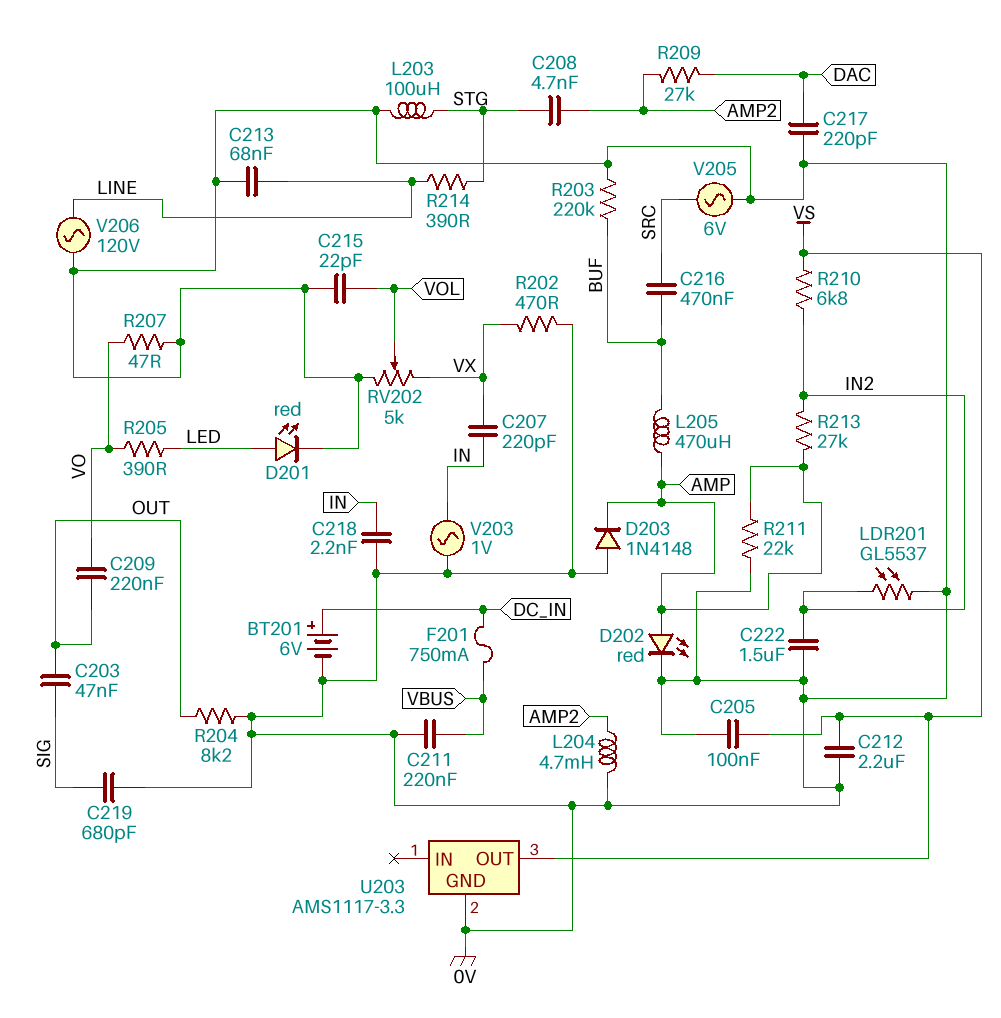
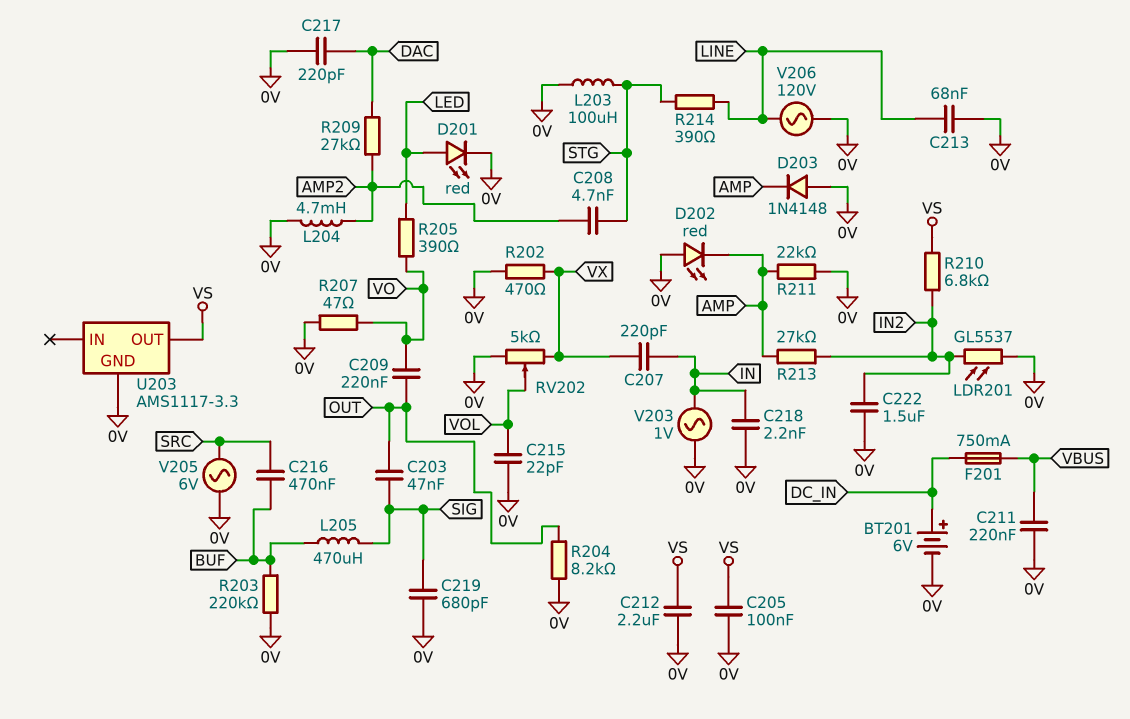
D202: LED red (A AMP, K 0V) -> LED red (A 0V, K AMP)
L205: 470uH (AMP, BUF) -> 470uH (BUF, SIG)

